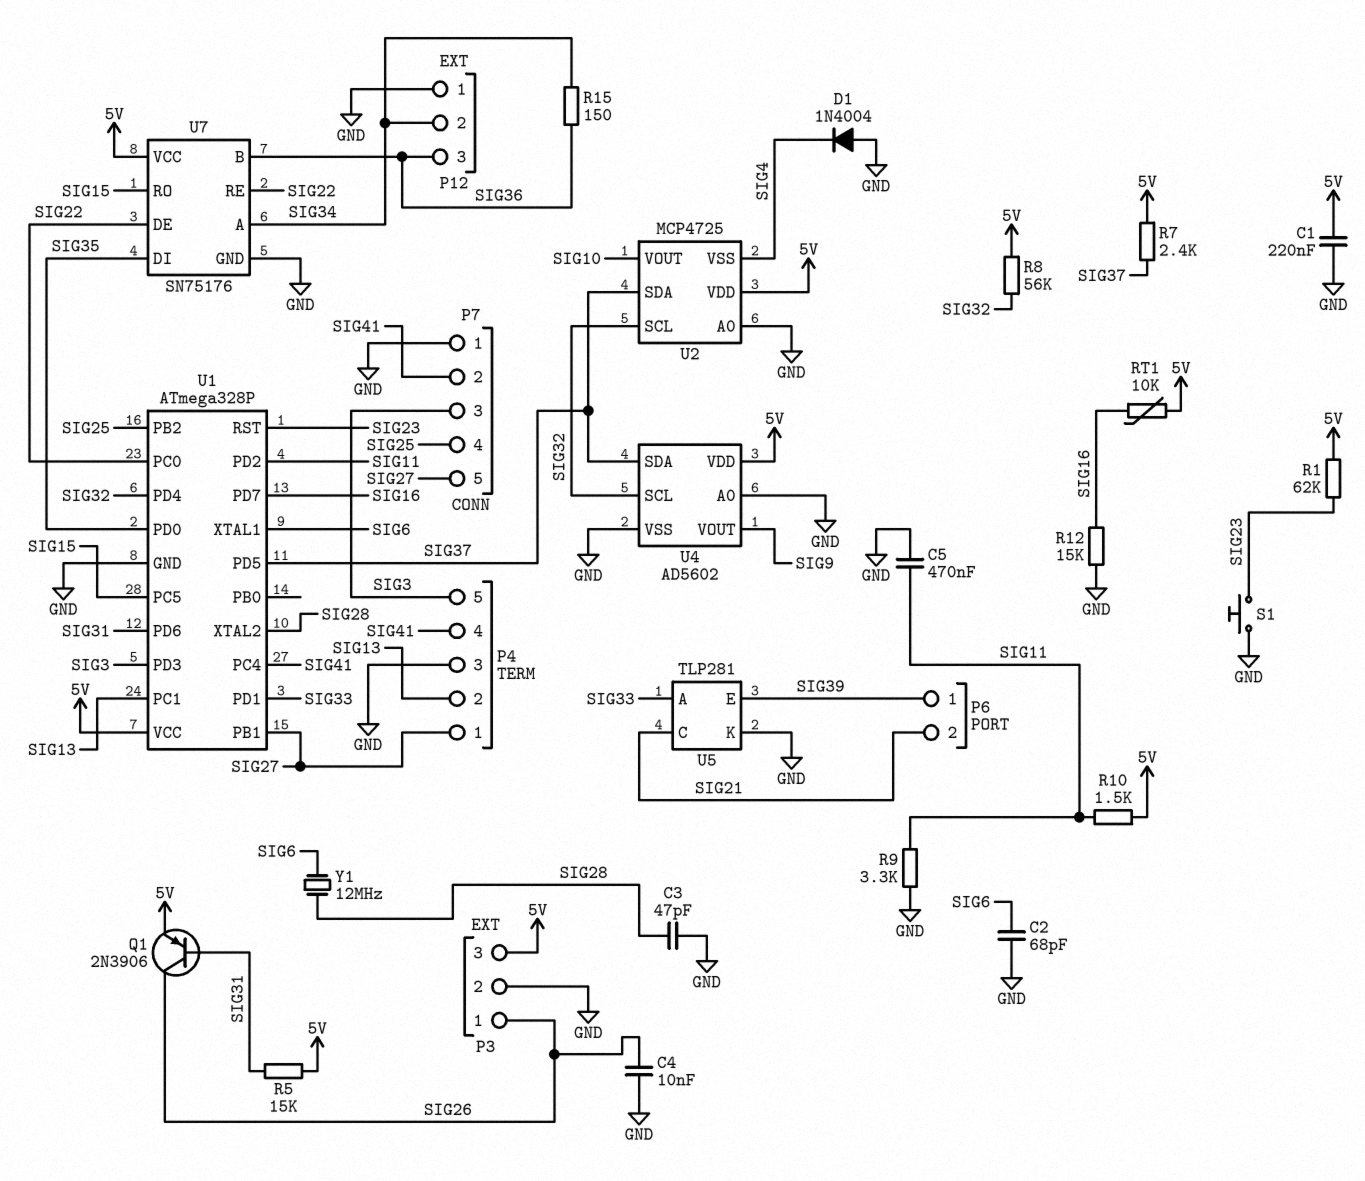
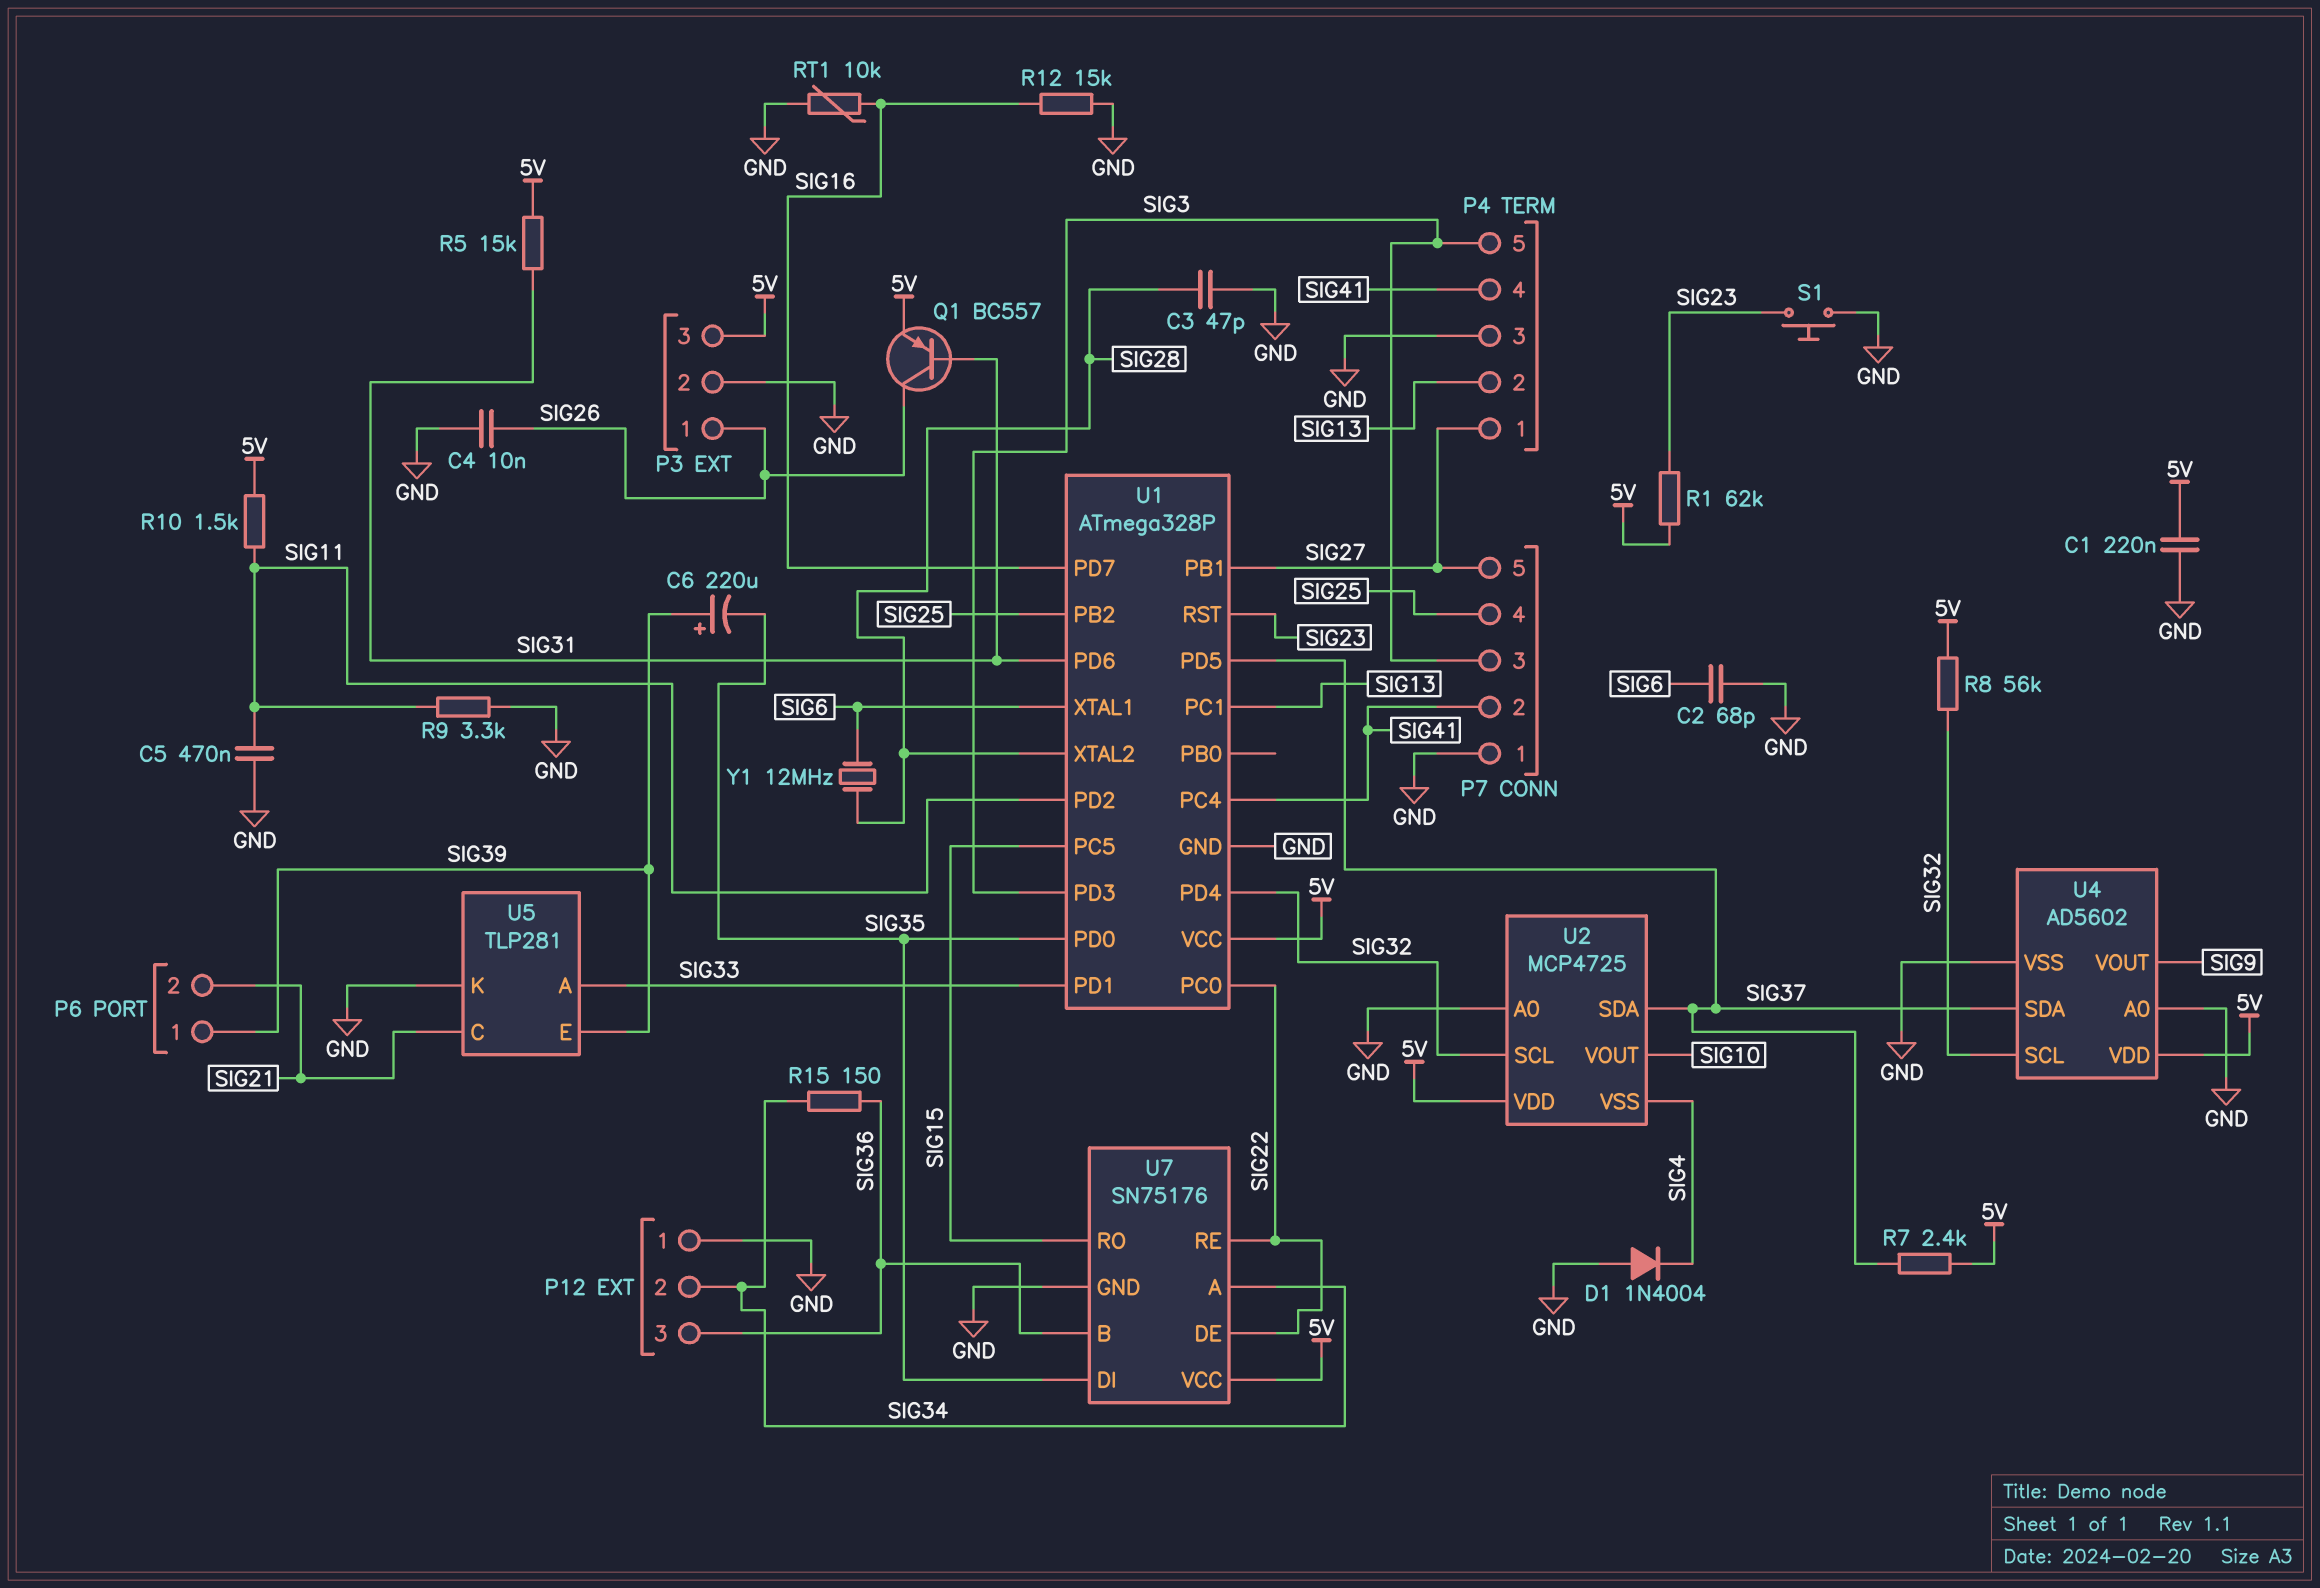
C6: none -> 220uF (plus SIG39, minus SIG35)
Q1: PNP 2N3906 (B SIG31, C SIG26, E 5V) -> PNP BC557 (B SIG31, C SIG26, E 5V)
RT1: 10k (5V, SIG16) -> 10k (GND, SIG16)

